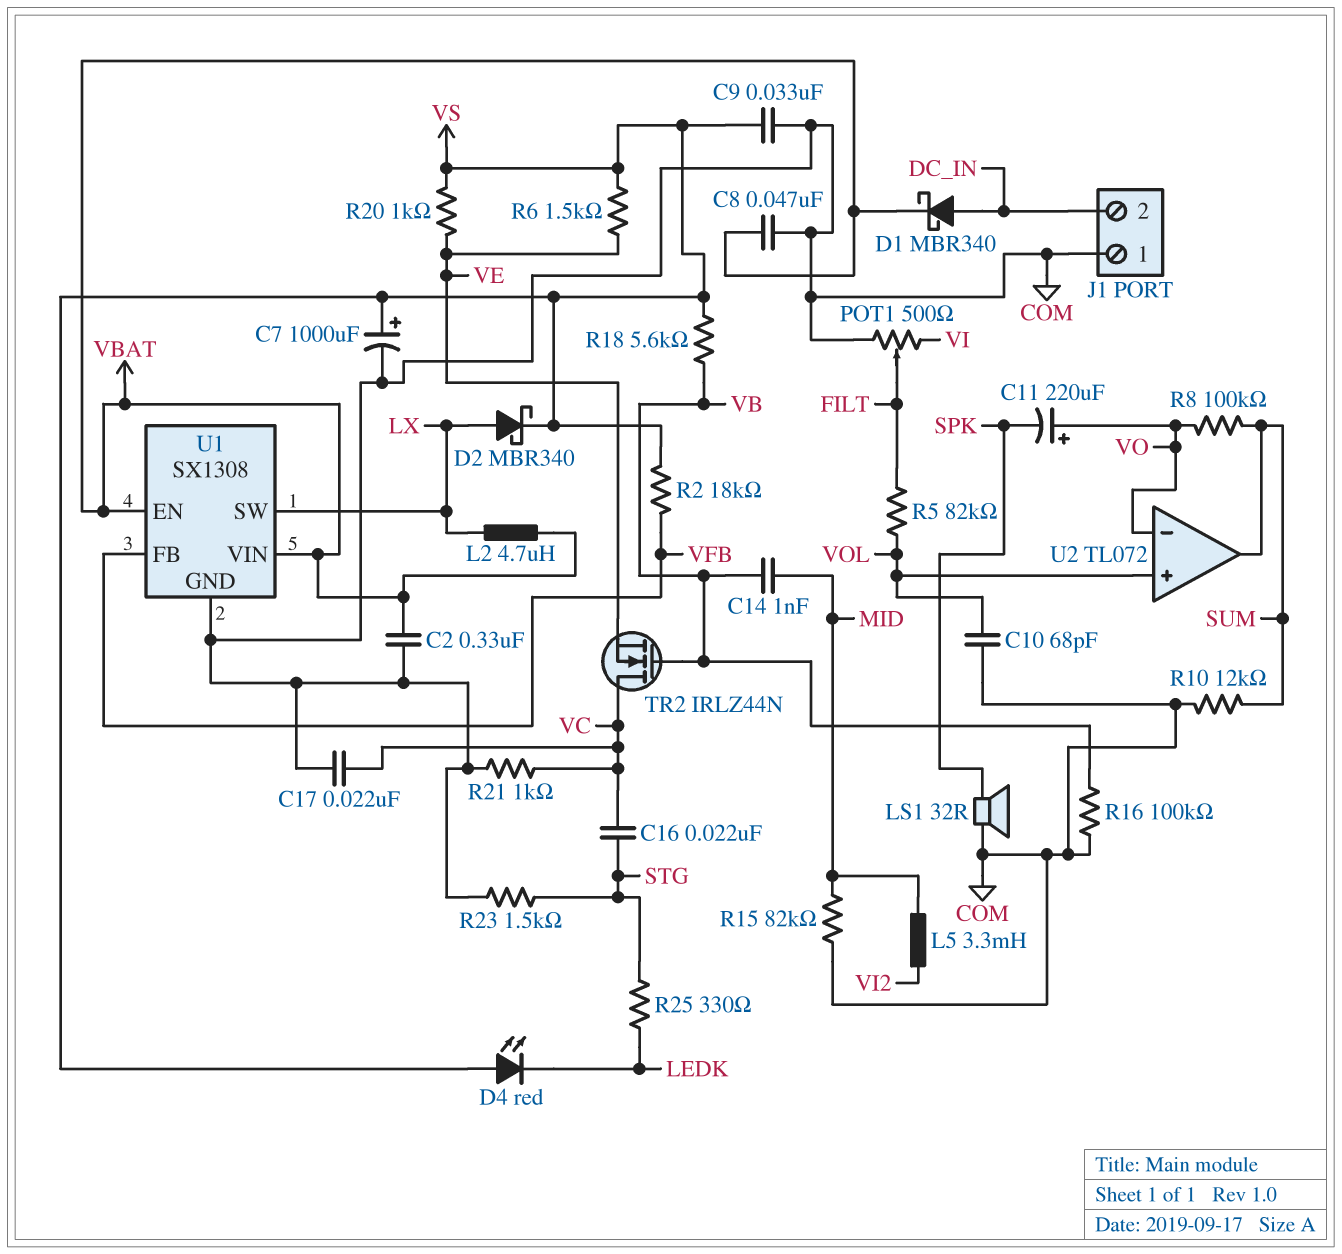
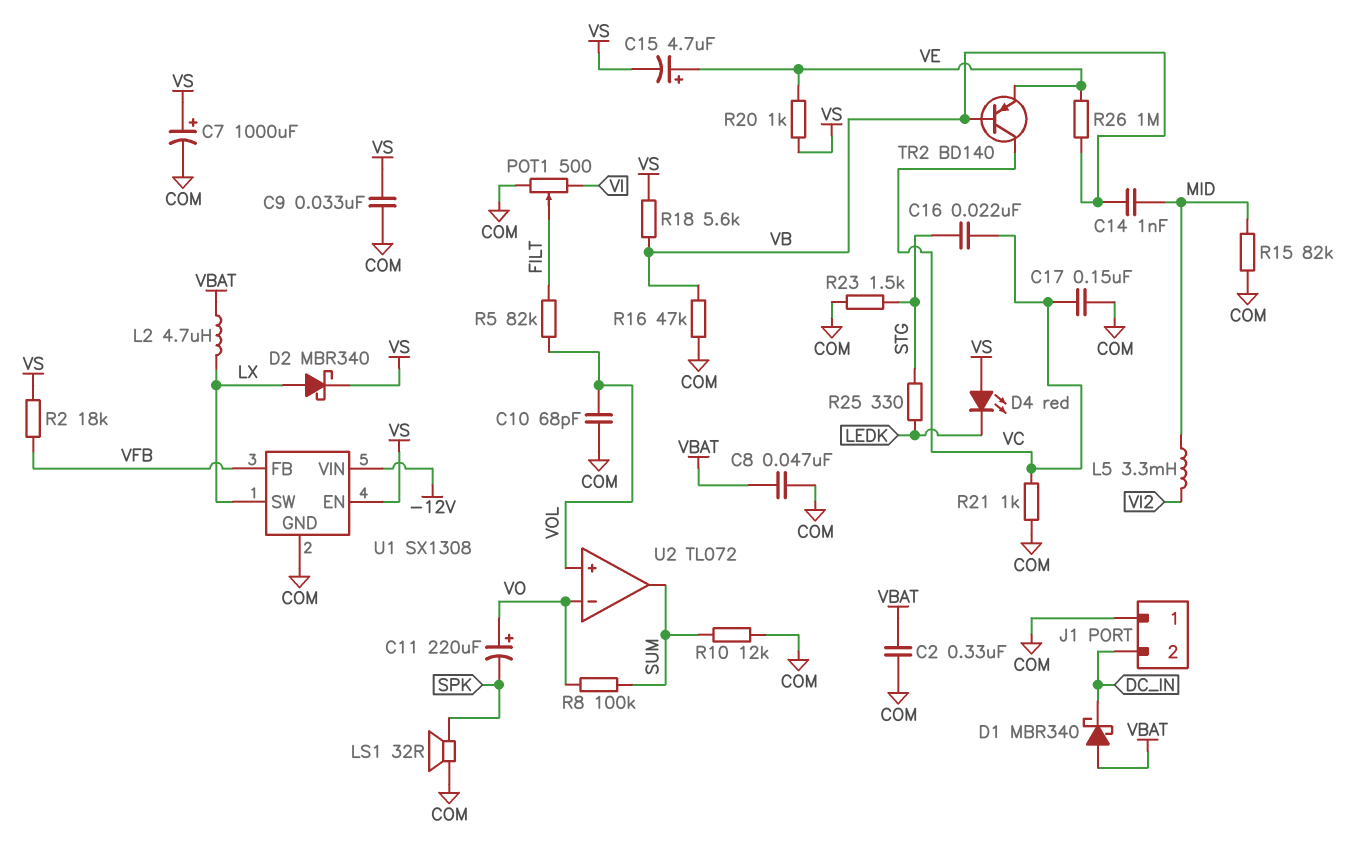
C15: none -> 4.7uF (plus VE, minus VS)
C17: 22nF (COM, VC) -> 150nF (COM, VC)
D1: schottky MBR340 (A DC_IN, K VBAT) -> schottky MBR340 (A VBAT, K DC_IN)
R6: 1.5k (VE, VS) -> none
R16: 100k (COM, VB) -> 47k (COM, VB)
R26: none -> 1M (VB, VE)
TR2: NMOS IRLZ44N (G VB, D VC, S VE) -> PNP BD140 (B VB, C VC, E VE)
U1 pin EN: VBAT -> VS
U1 pin VIN: VBAT -> -12V

